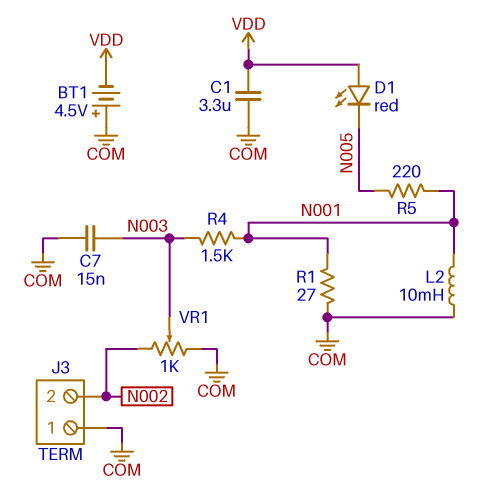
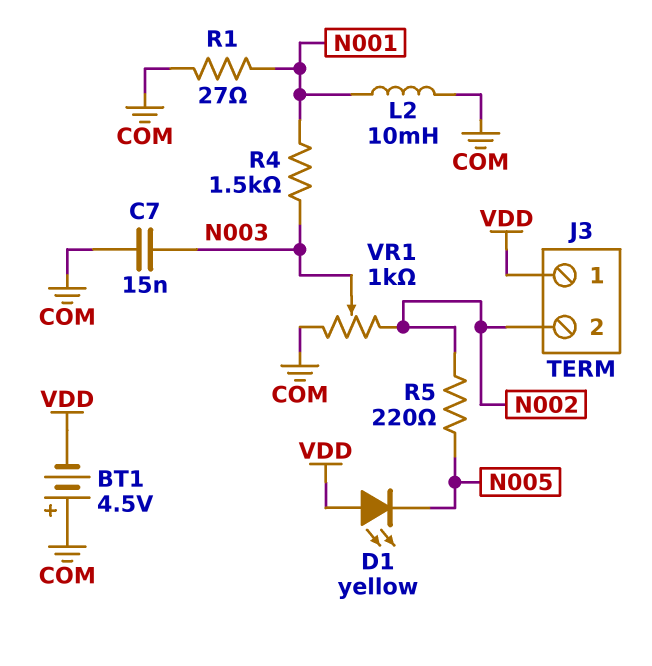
C1: 3.3uF (COM, VDD) -> none
D1: LED red (A VDD, K N005) -> LED yellow (A VDD, K N005)
J3 pin 1: COM -> VDD
R5: 220 (N001, N005) -> 220 (N002, N005)

